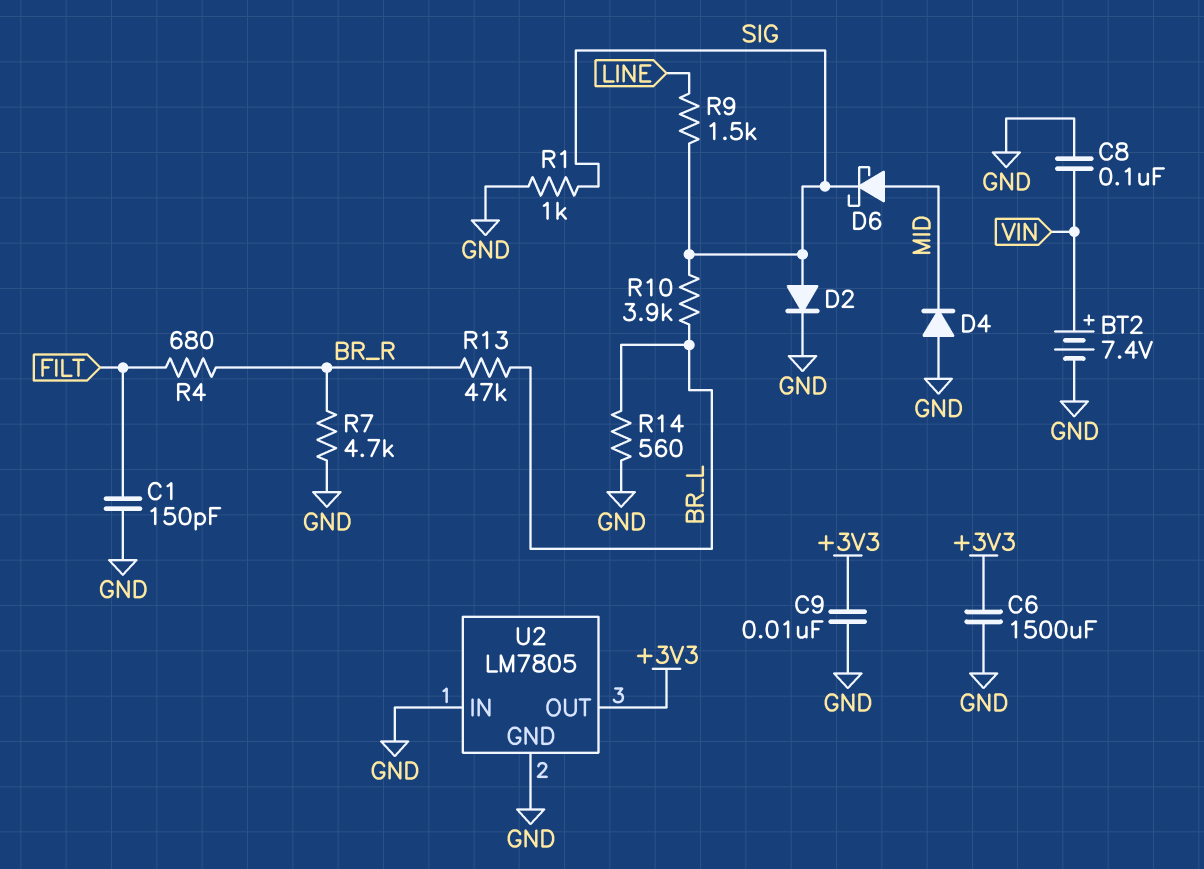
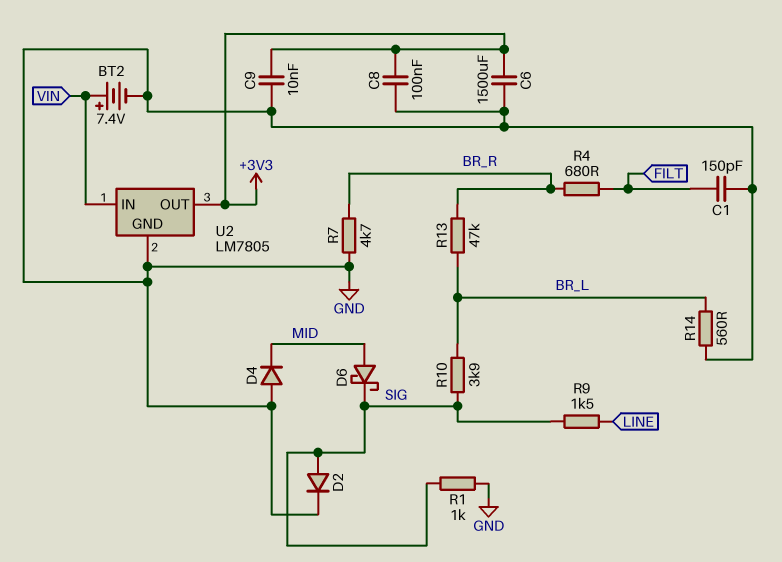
C8: 100nF (GND, VIN) -> 100nF (+3V3, GND)
U2 pin IN: GND -> VIN

